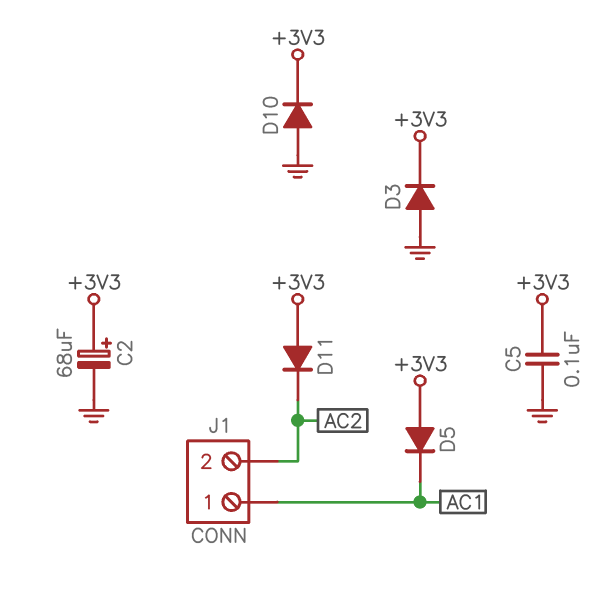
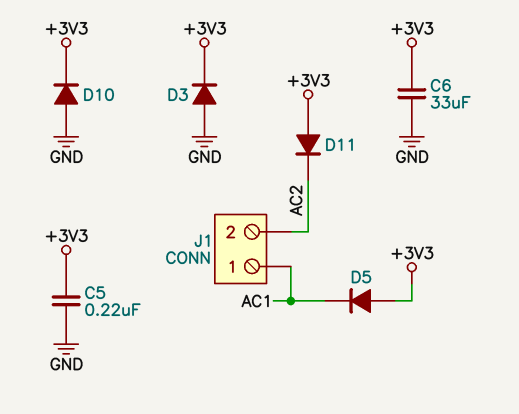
C2: 68uF (plus +3V3, minus GND) -> none
C5: 100nF (+3V3, GND) -> 220nF (+3V3, GND)
C6: none -> 33uF (+3V3, GND)

